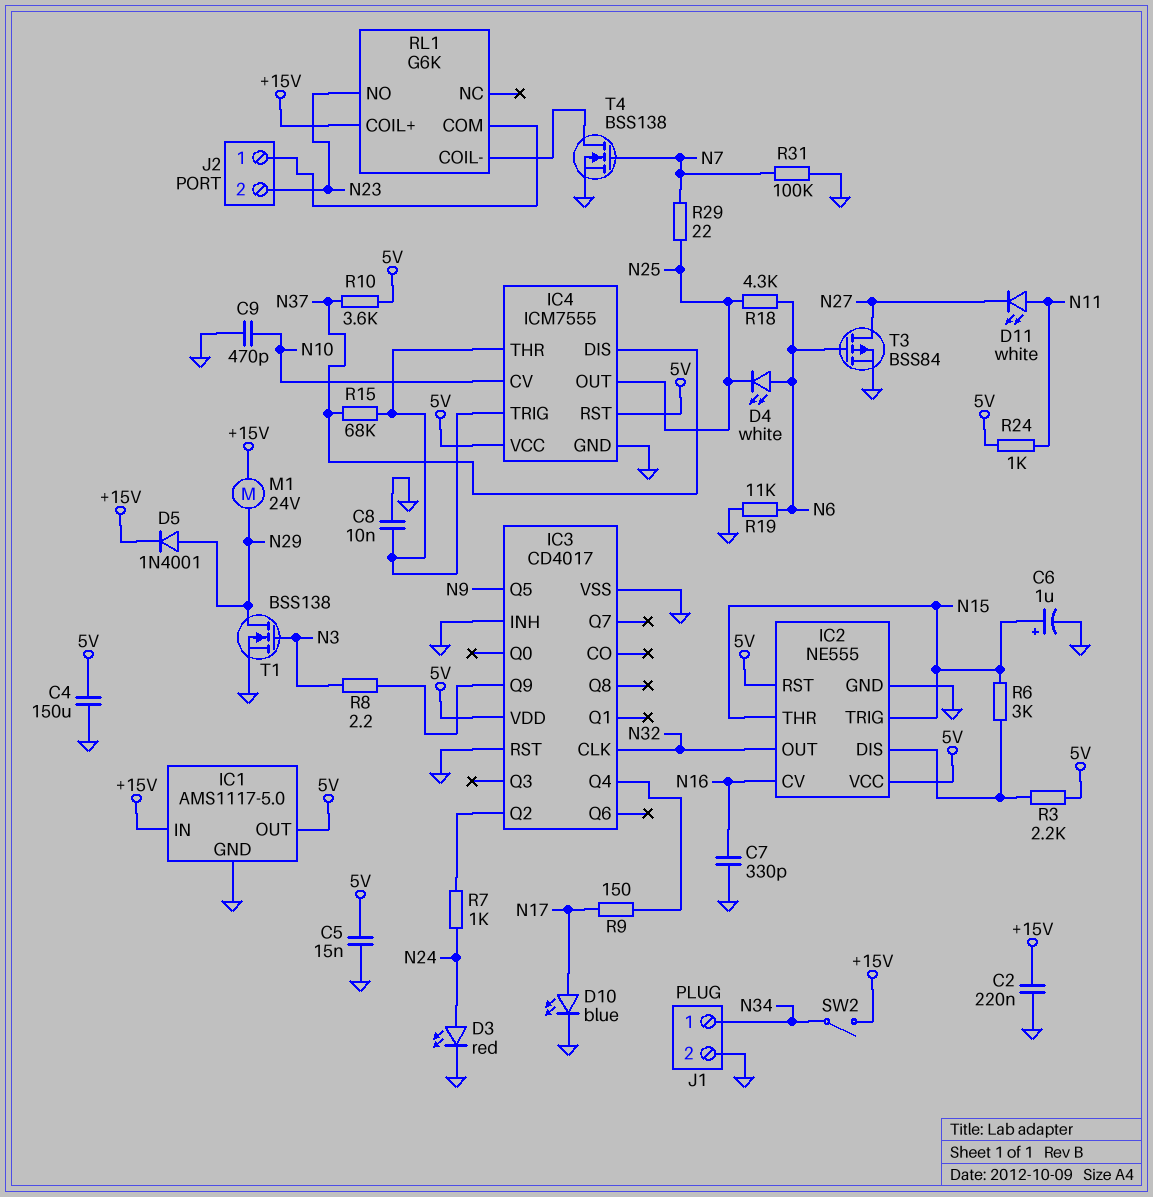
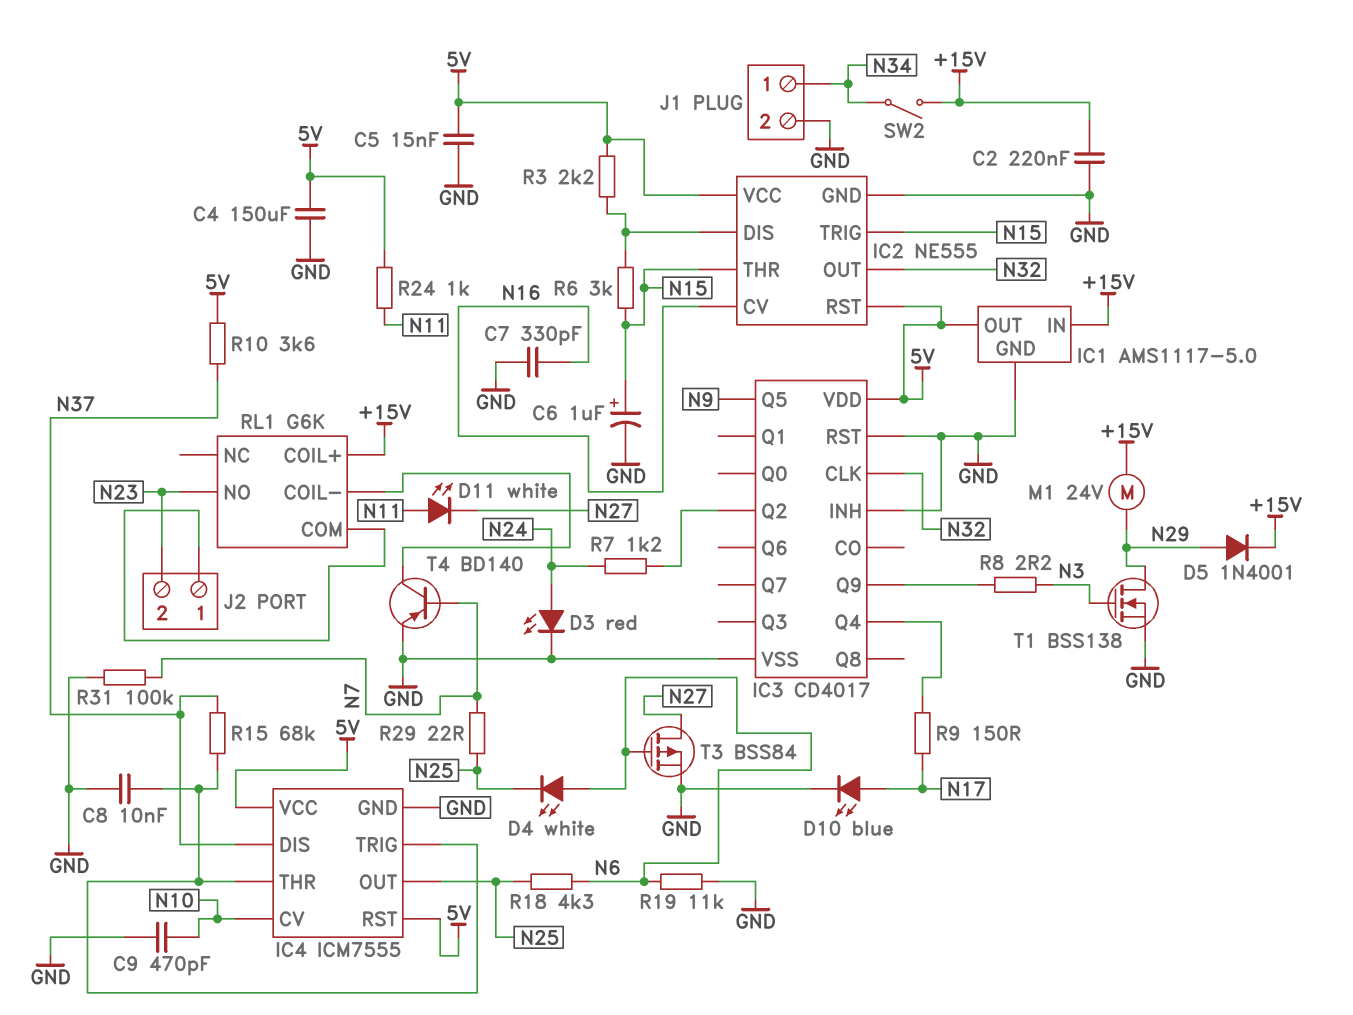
R7: 1k (IC3/Q2, N24) -> 1.2k (IC3/Q2, N24)
T4: NMOS BSS138 (G N7, D RL1/COIL-, S GND) -> PNP BD140 (B N7, C RL1/COIL-, E GND)

